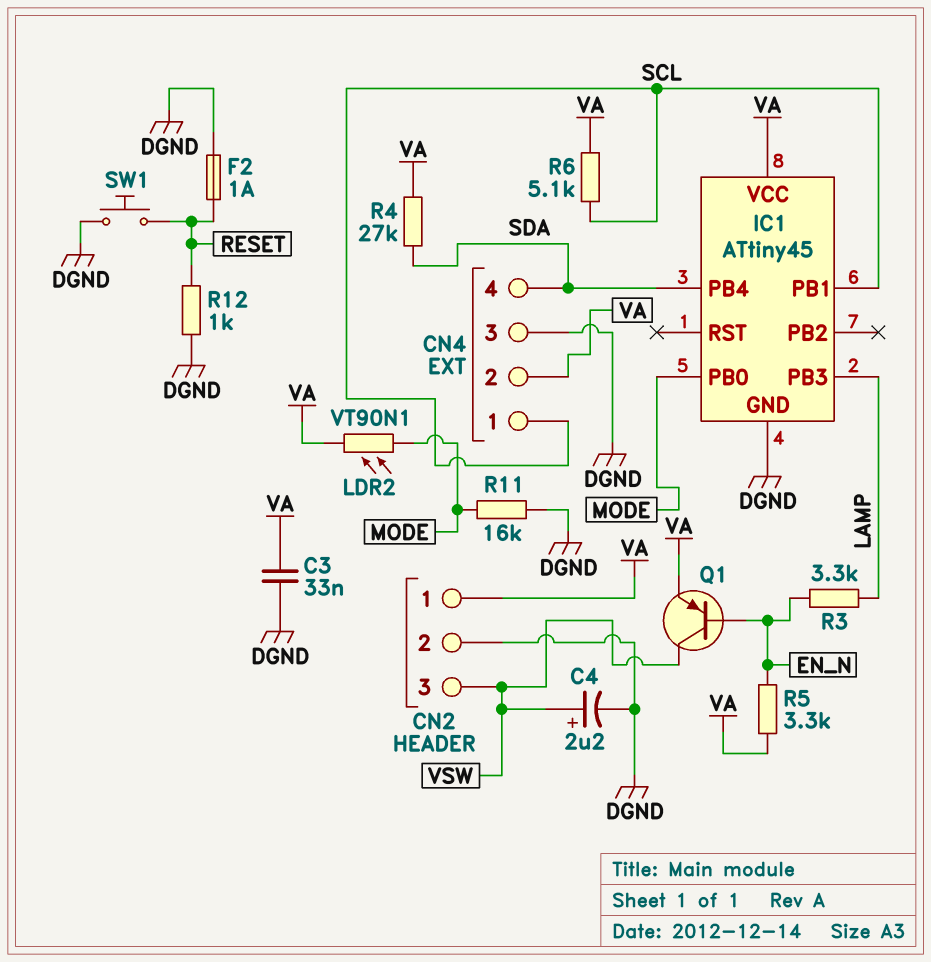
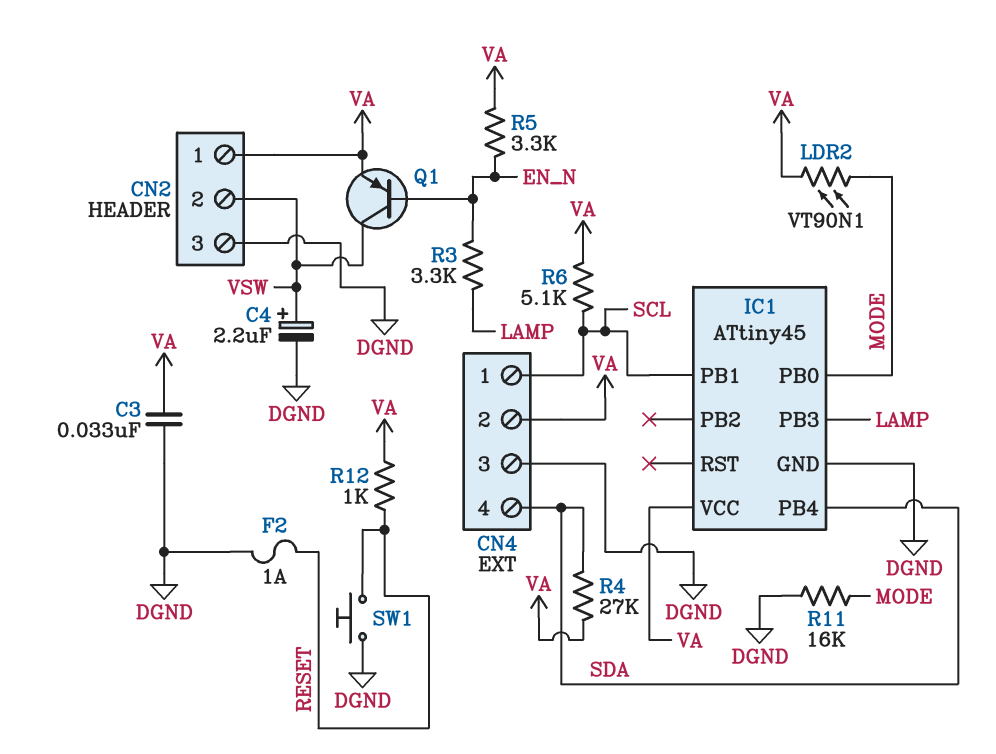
CN2 pin 2: DGND -> VSW
CN2 pin 3: VSW -> DGND
R12: 1k (DGND, RESET) -> 1k (RESET, VA)

